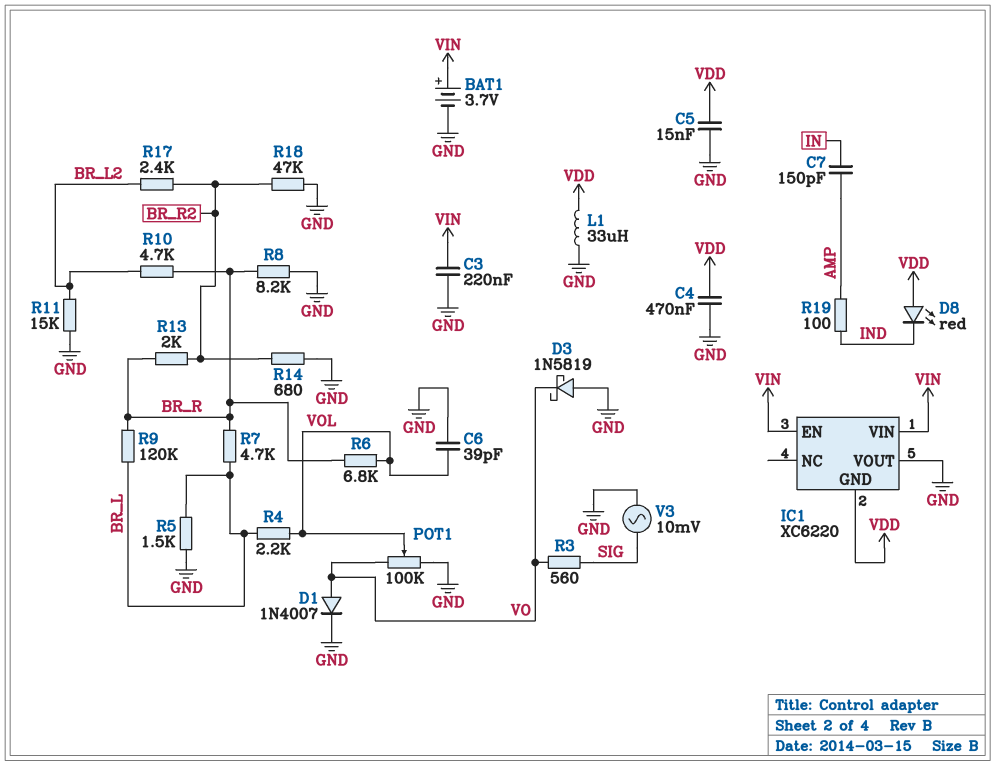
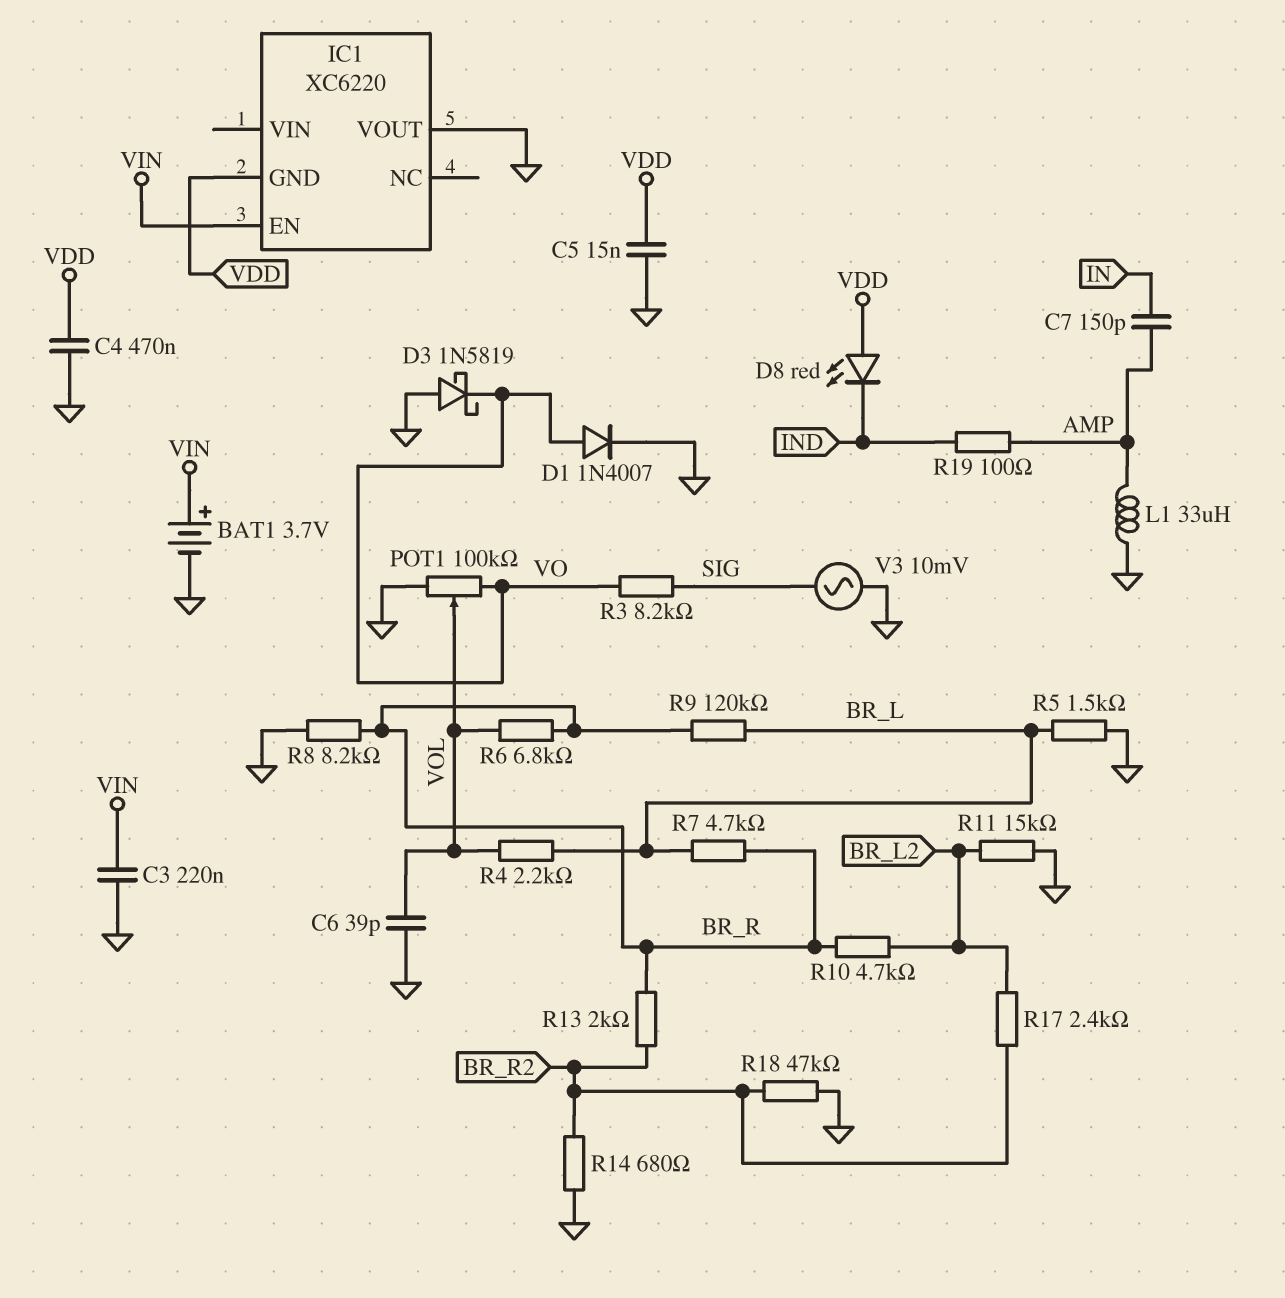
IC1 pin VIN: VIN -> none
L1: 33uH (GND, VDD) -> 33uH (AMP, GND)
R3: 560 (SIG, VO) -> 8.2k (SIG, VO)

